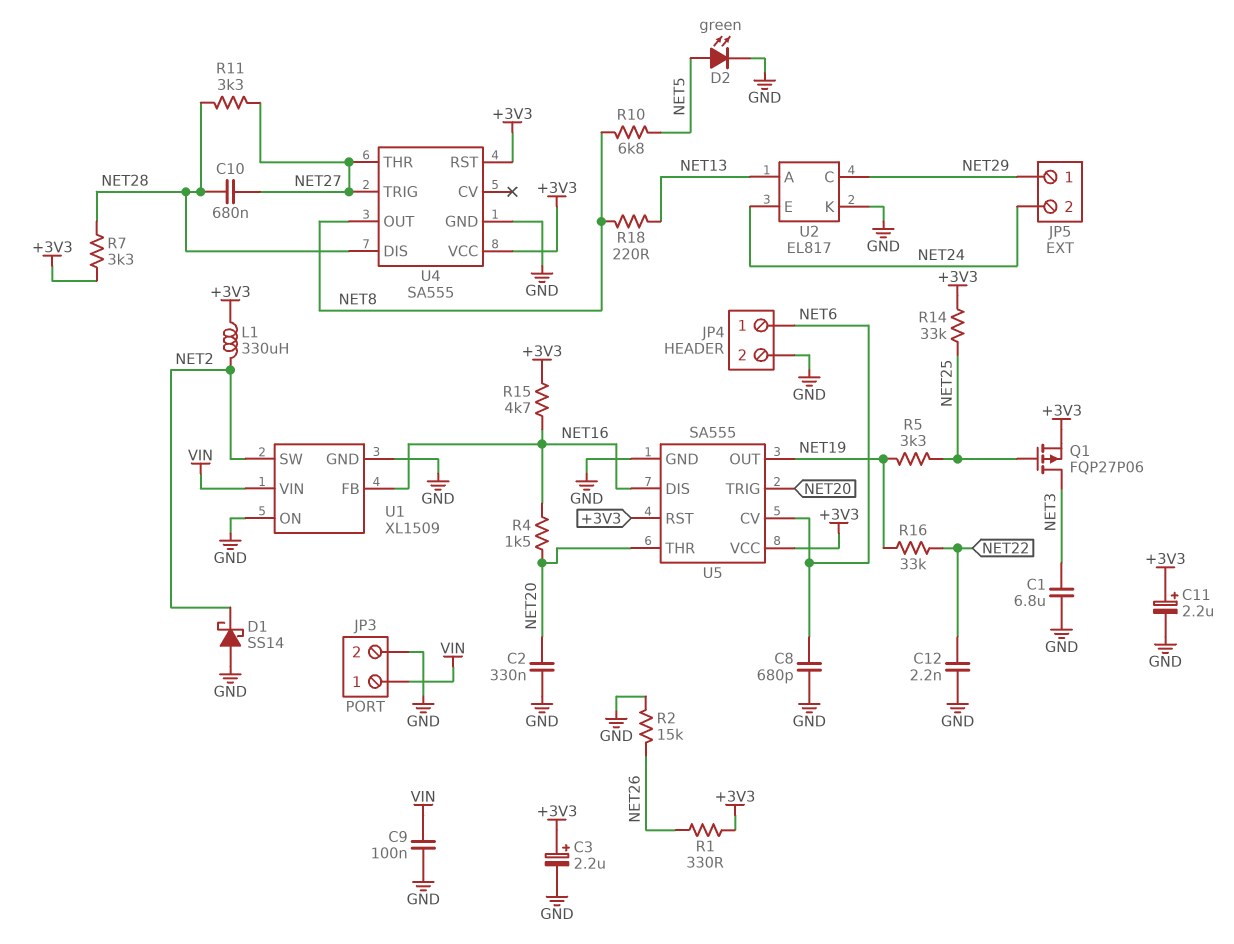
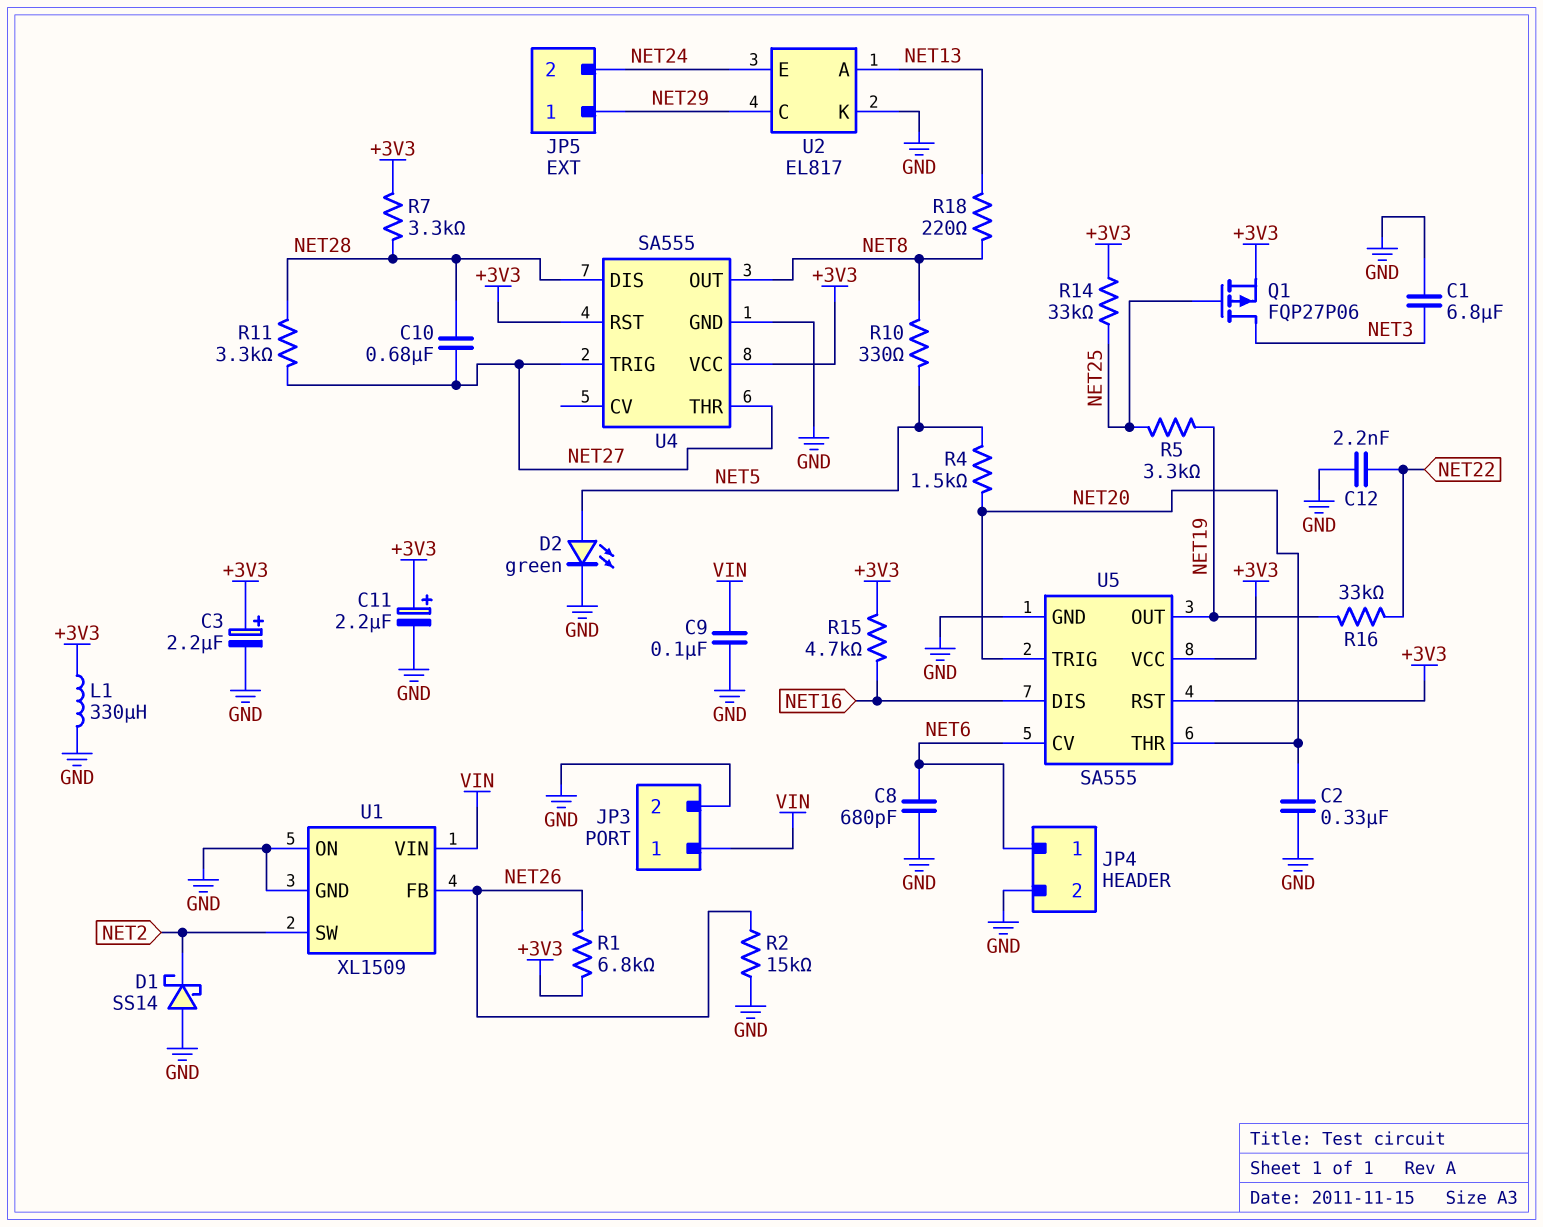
L1: 330uH (+3V3, NET2) -> 330uH (+3V3, GND)
R1: 330 (+3V3, NET26) -> 6.8k (+3V3, NET26)
R4: 1.5k (NET16, NET20) -> 1.5k (NET5, NET20)
R10: 6.8k (NET5, NET8) -> 330 (NET5, NET8)
U1 pin FB: NET16 -> NET26

